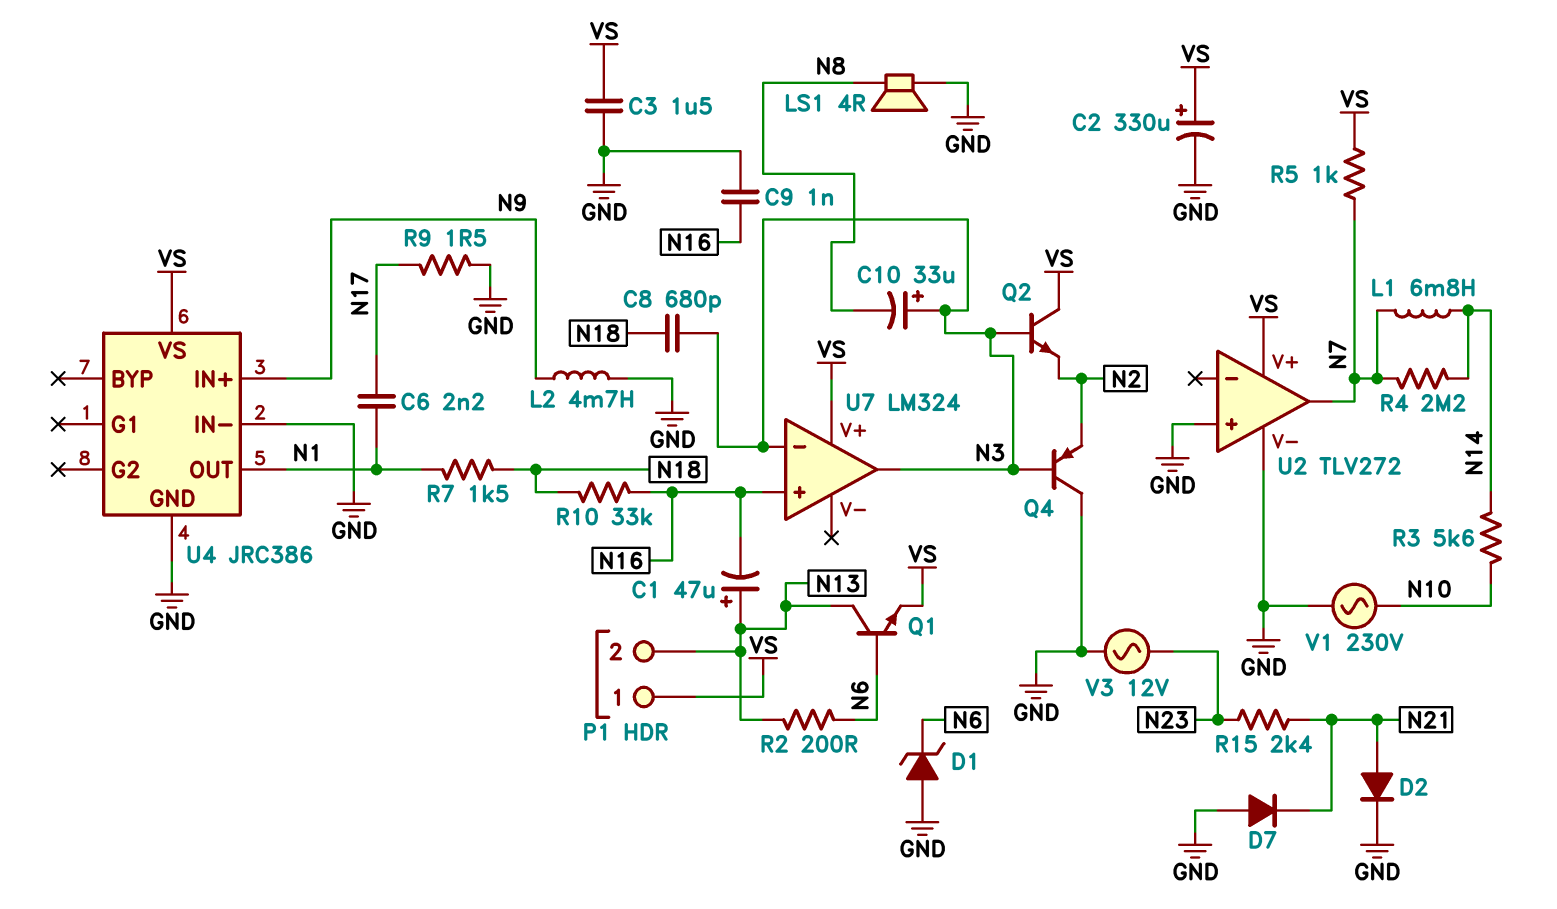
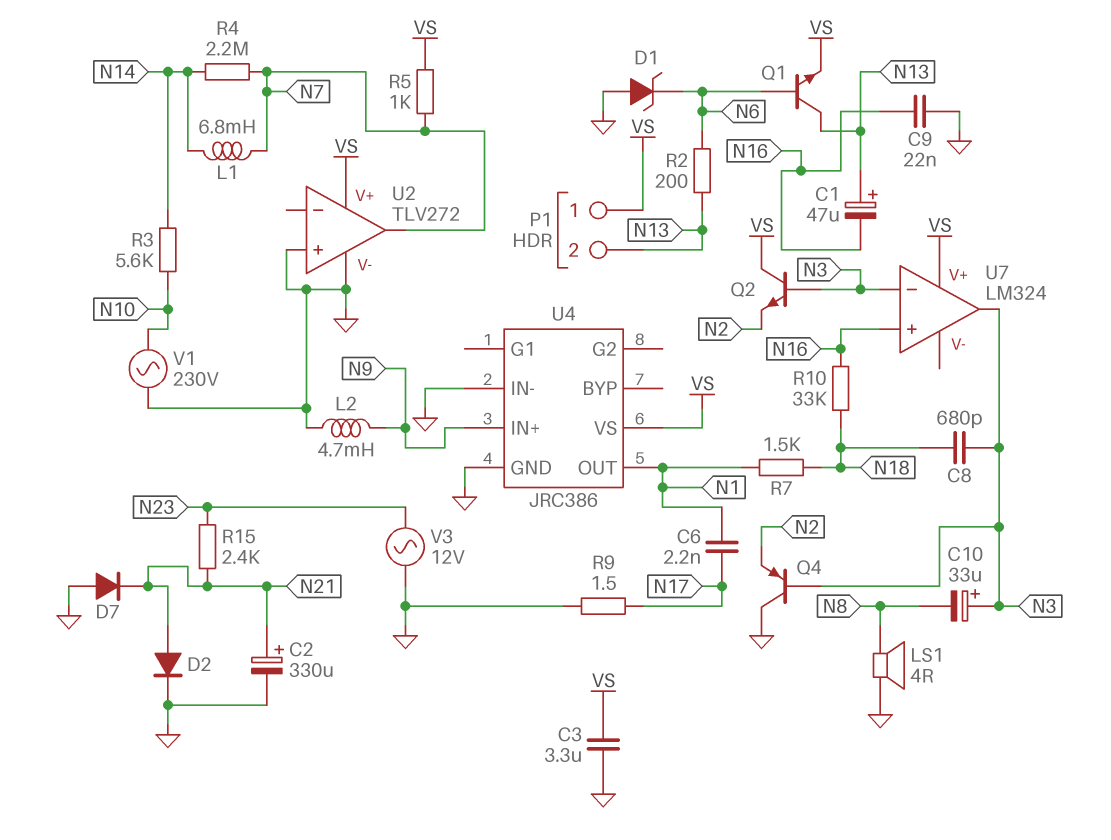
C2: 330uF (plus VS, minus GND) -> 330uF (plus N21, minus GND)
C3: 1.5uF (GND, VS) -> 3.3uF (GND, VS)
C9: 1nF (GND, N16) -> 22nF (GND, N16)

